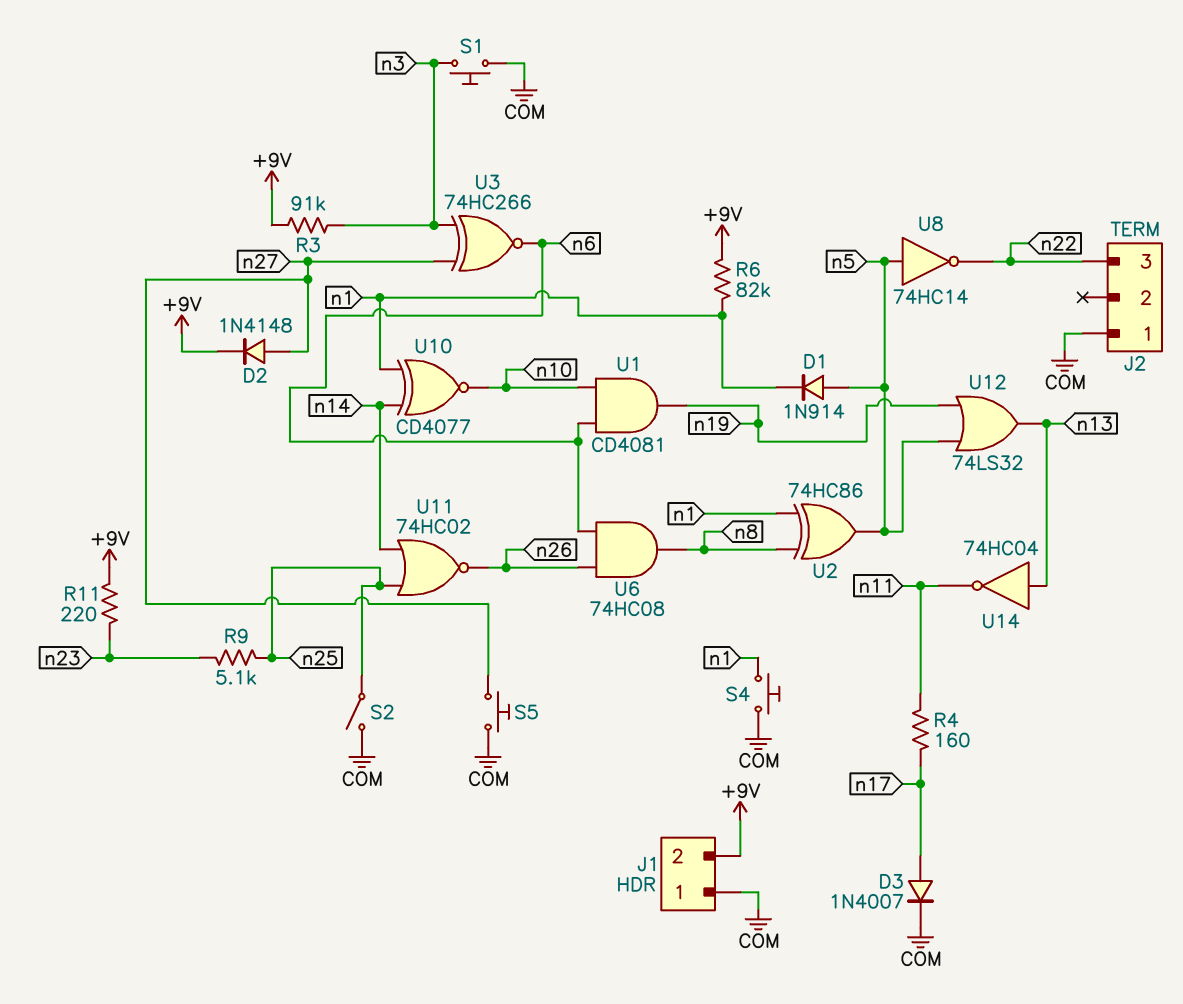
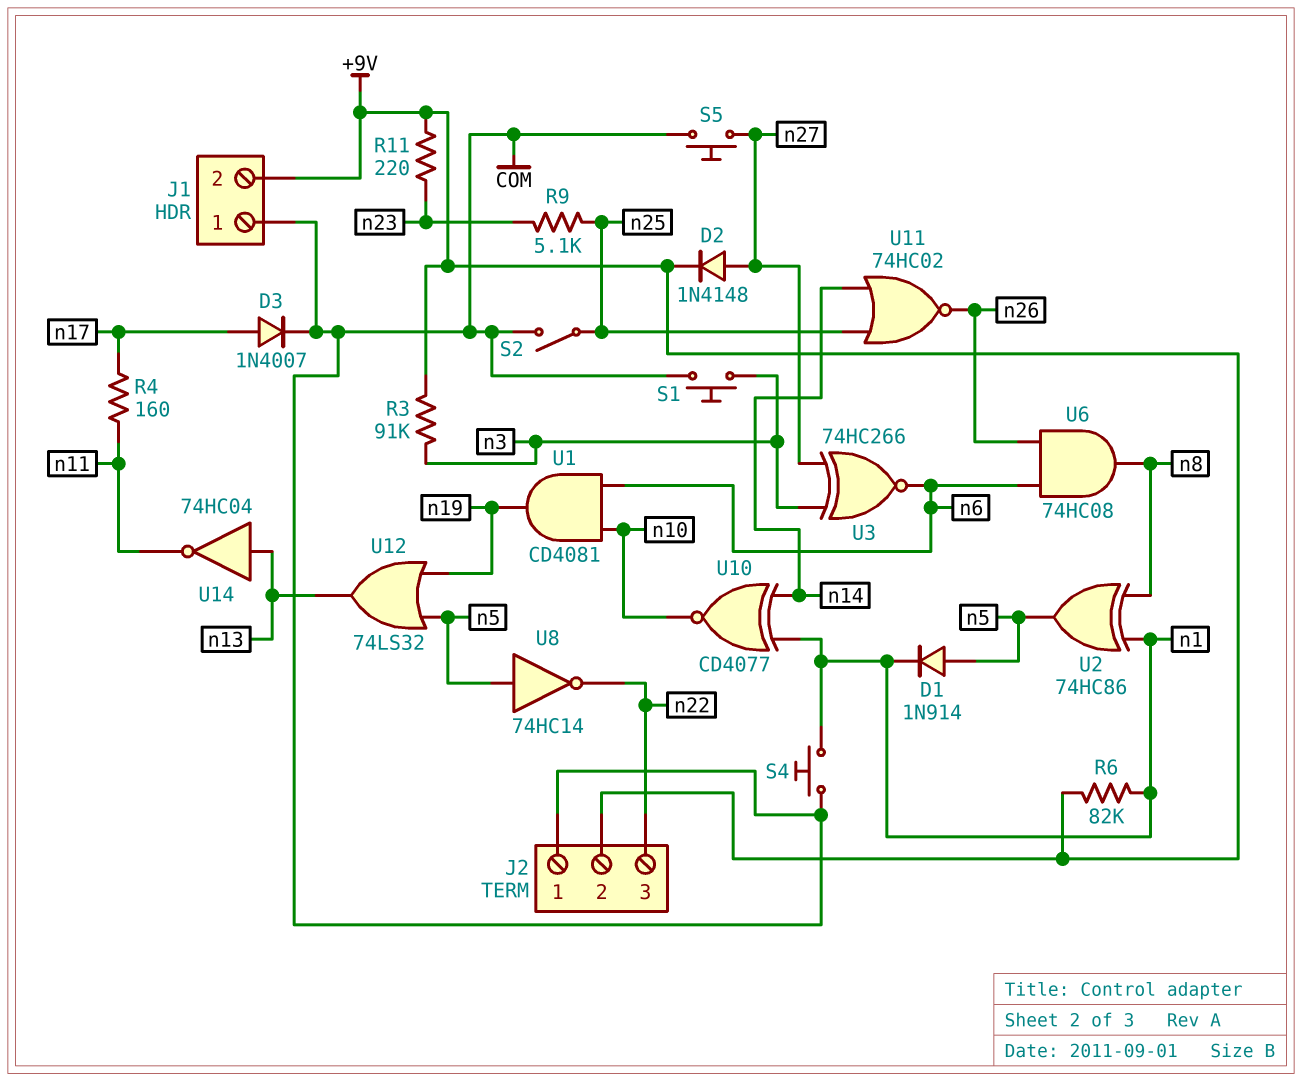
J2 pin 2: none -> +9V

